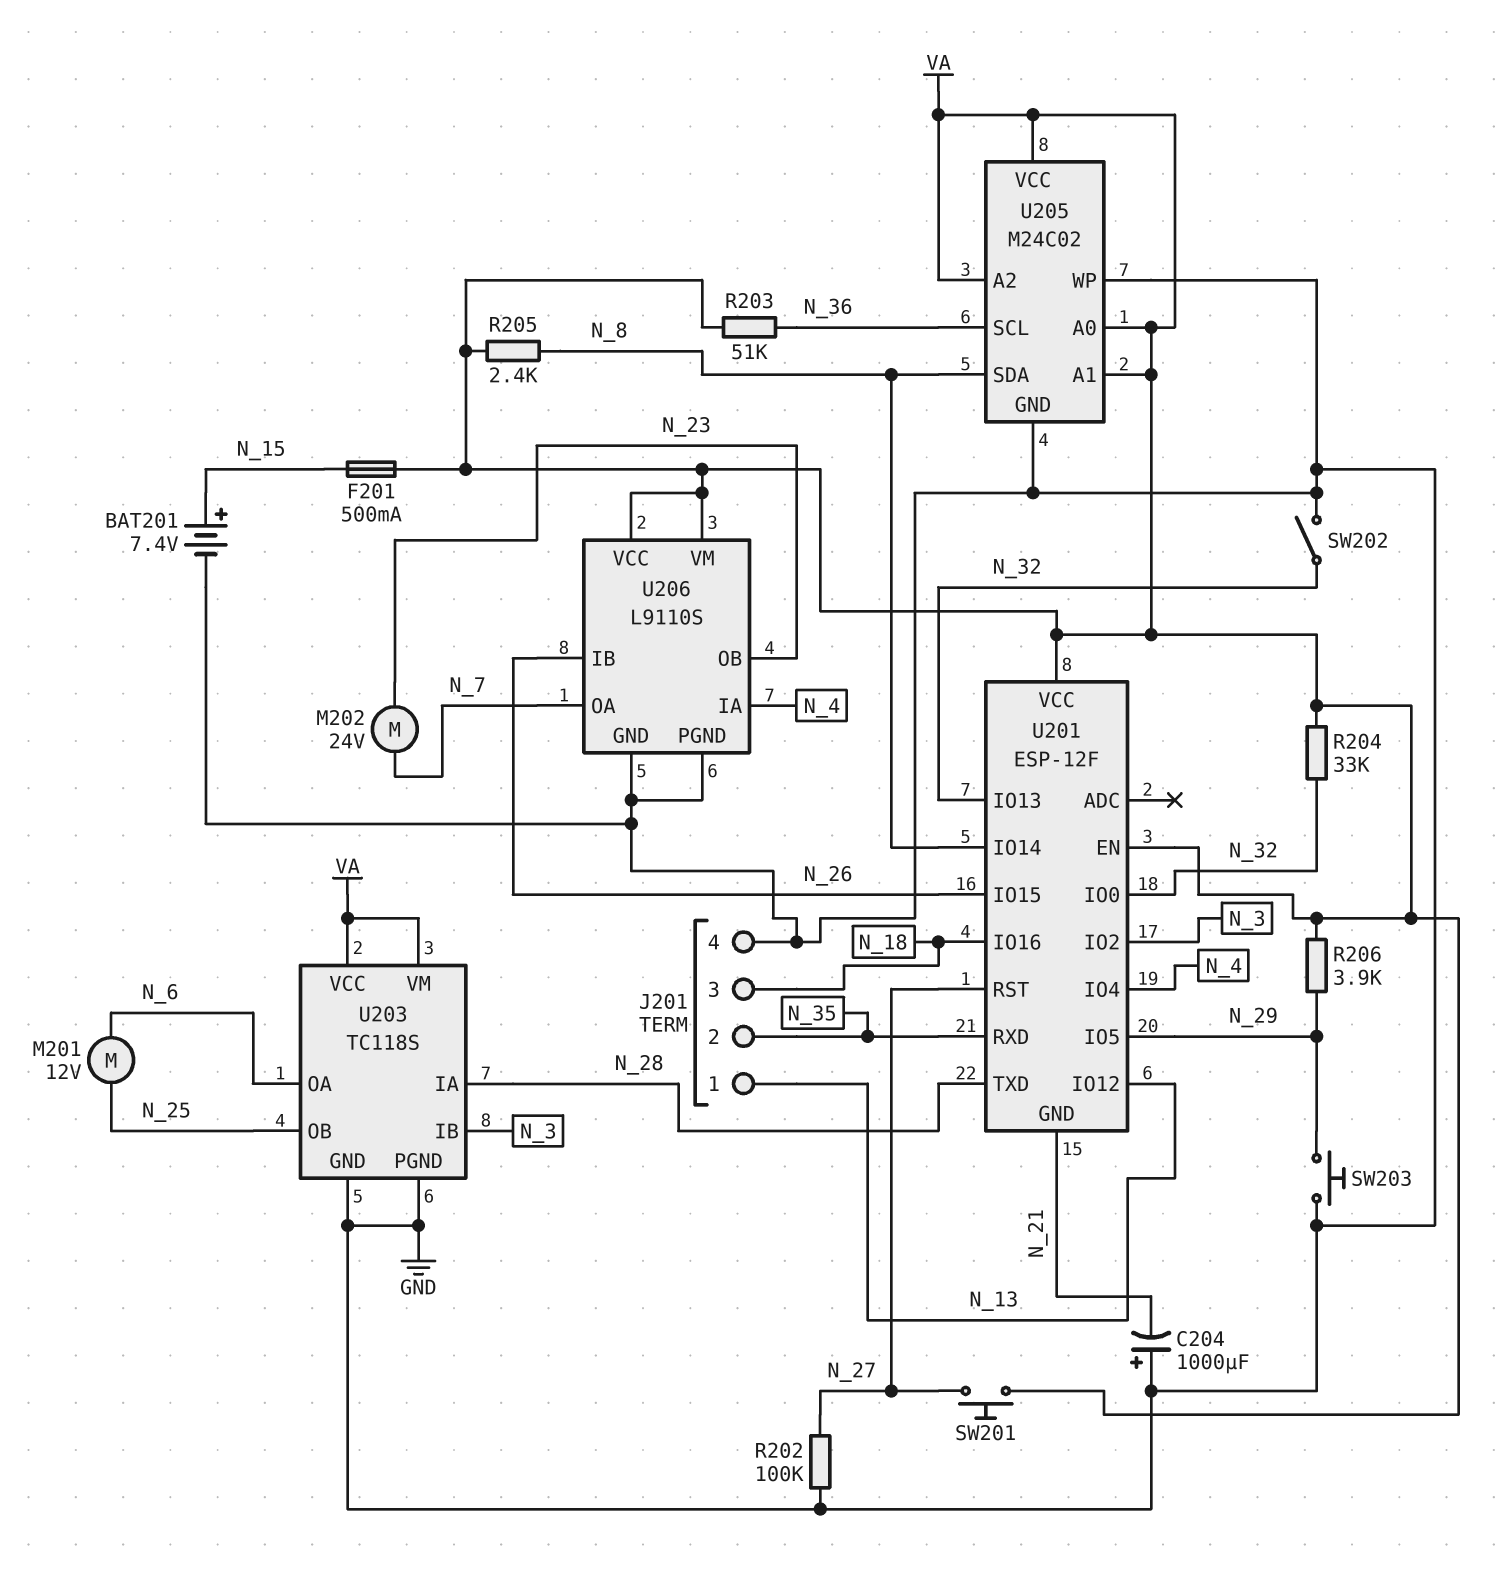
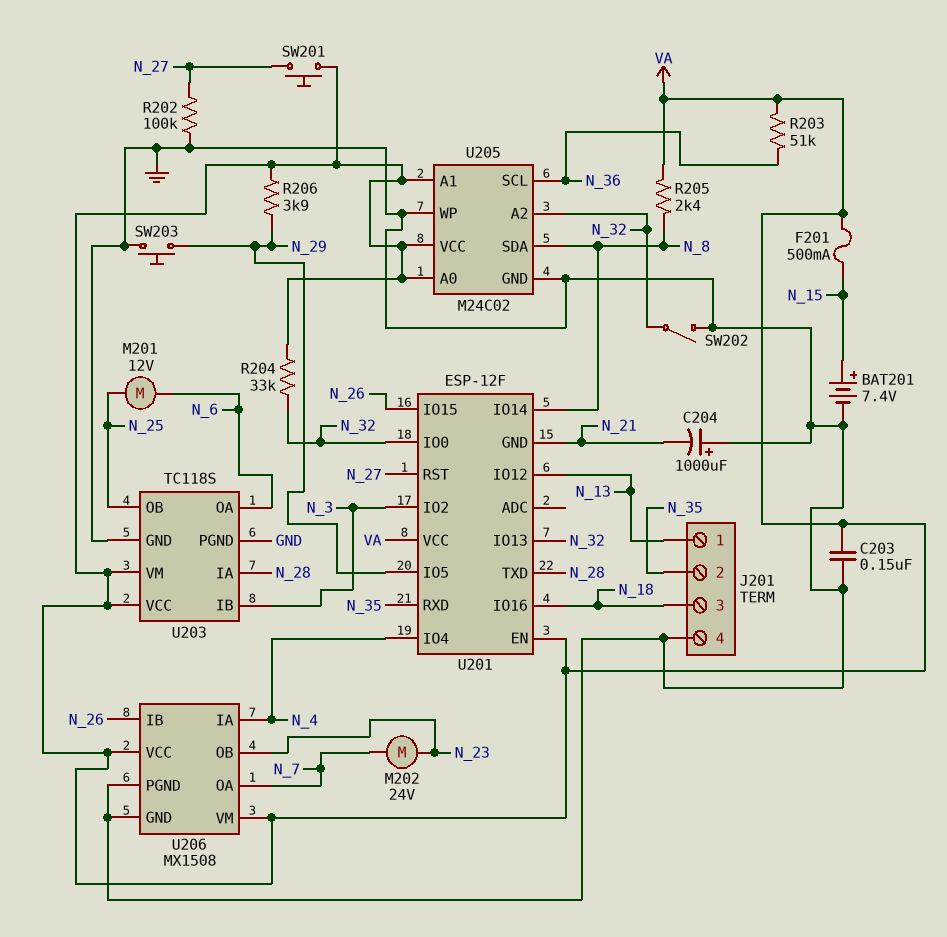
C203: none -> 150nF (GND, VA)
U205 pin A2: VA -> N_32
U206: L9110S -> MX1508

